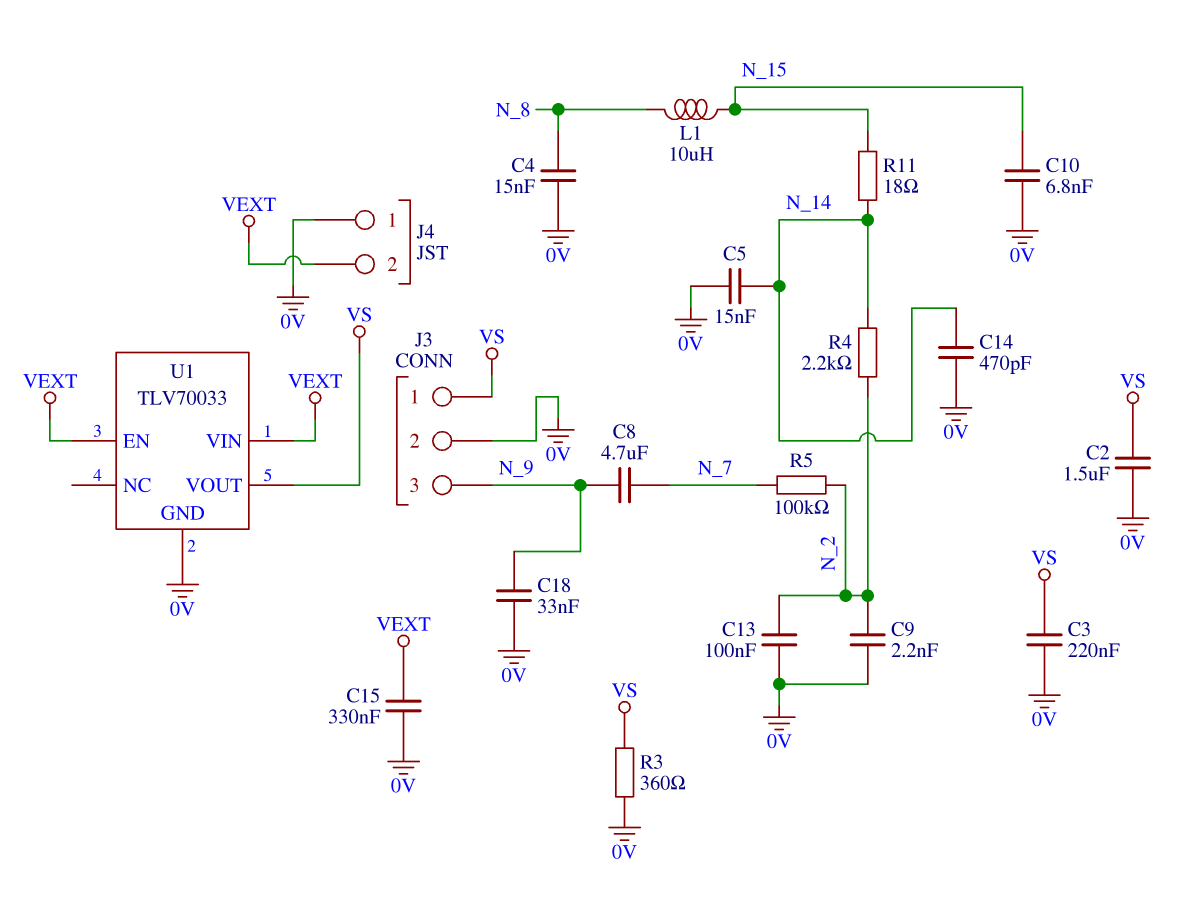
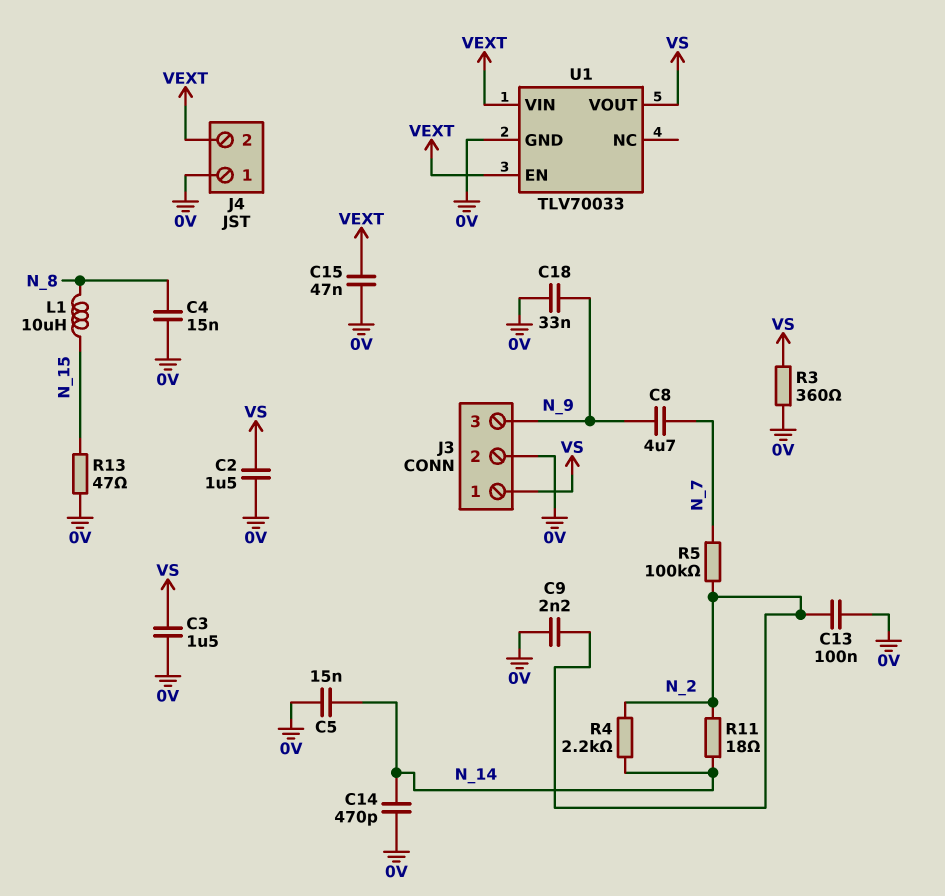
C3: 220nF (0V, VS) -> 1.5uF (0V, VS)
C10: 6.8nF (0V, N_15) -> none
C15: 330nF (0V, VEXT) -> 47nF (0V, VEXT)
R11: 18 (N_14, N_15) -> 18 (N_2, N_14)
R13: none -> 47 (0V, N_15)

